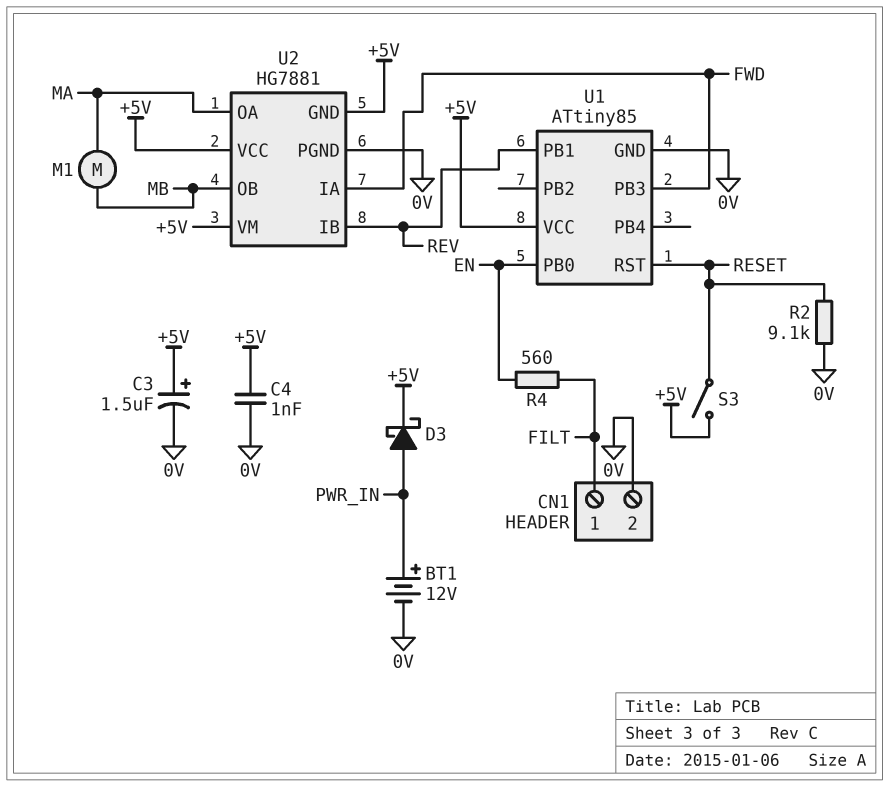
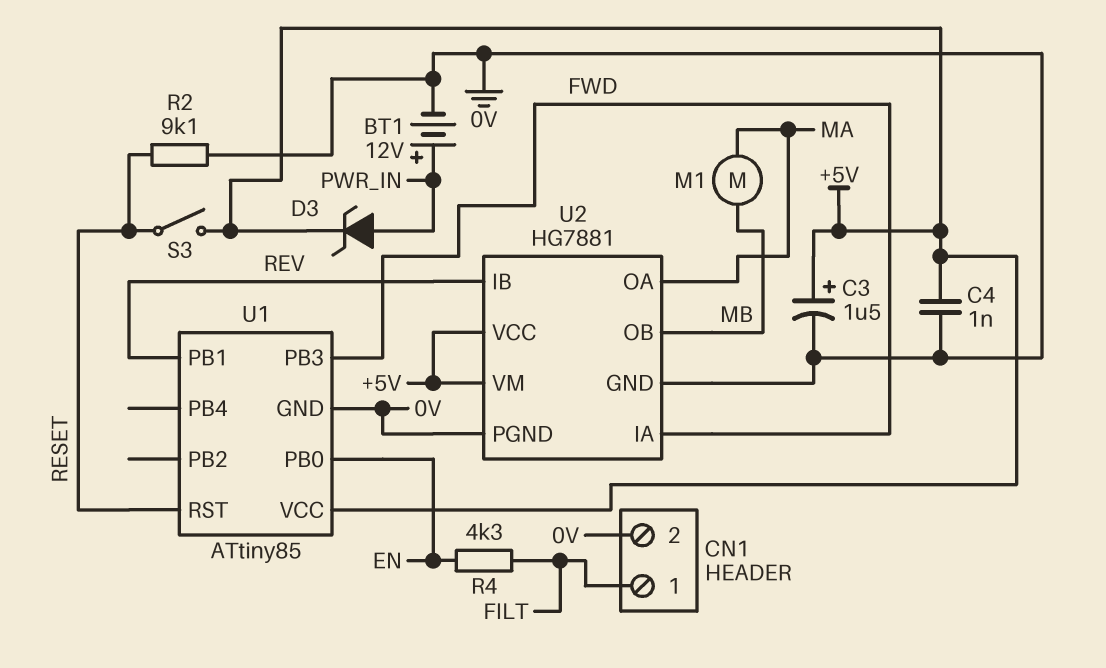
D3: schottky (A PWR_IN, K +5V) -> zener (A PWR_IN, K +5V)
R4: 560 (EN, FILT) -> 4.3k (EN, FILT)
U2 pin GND: +5V -> 0V

